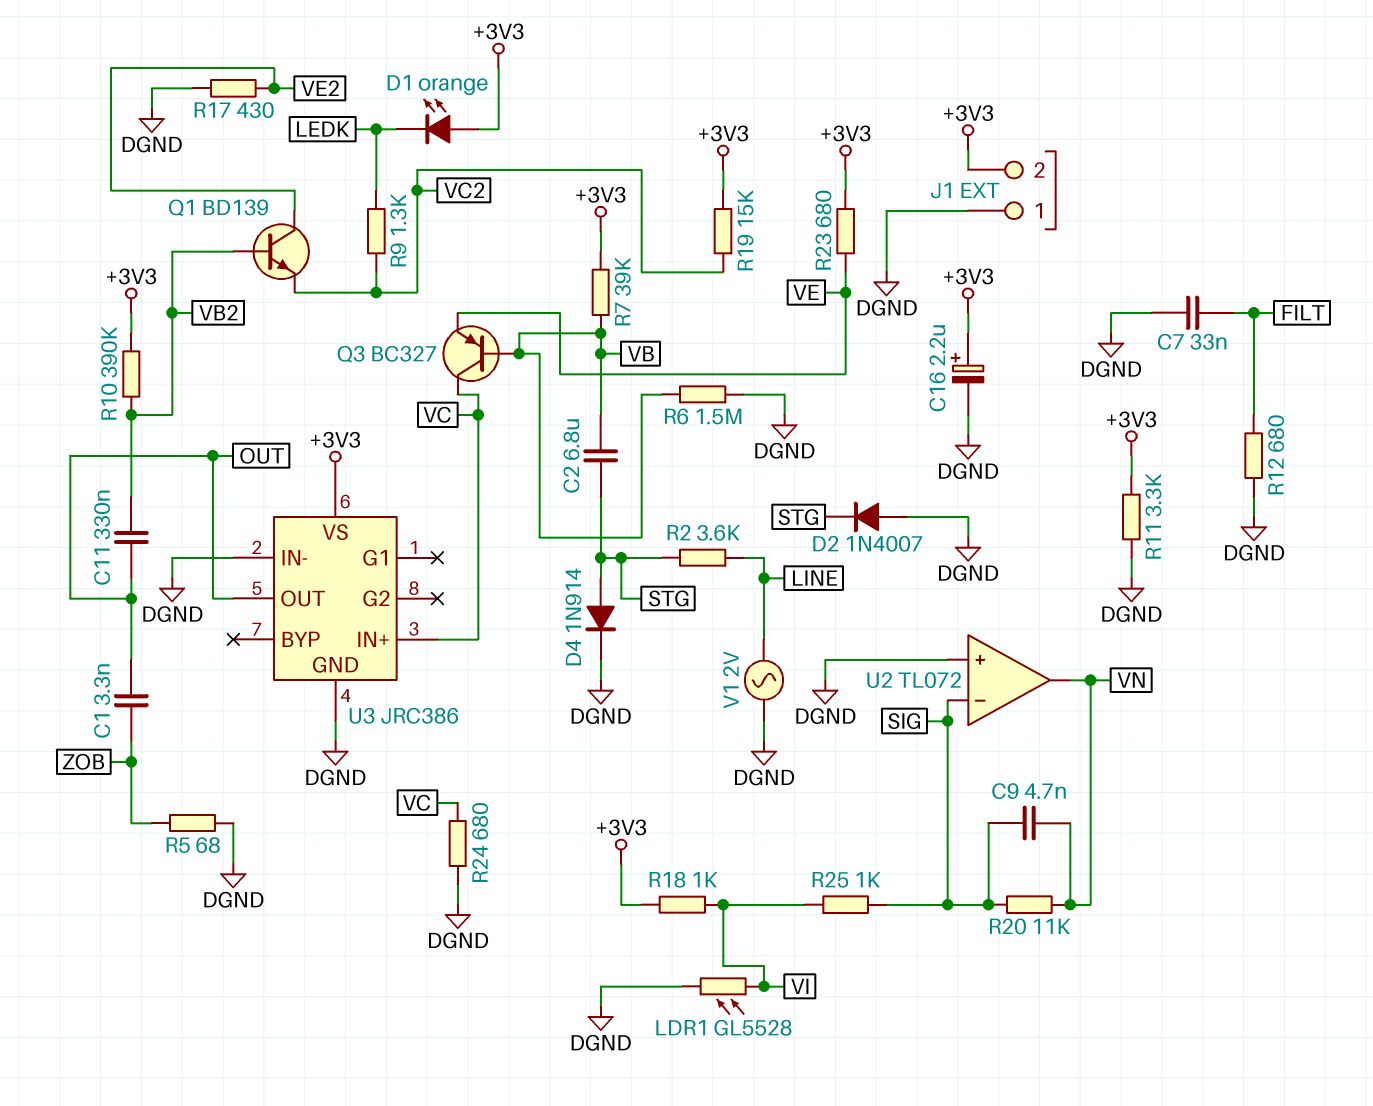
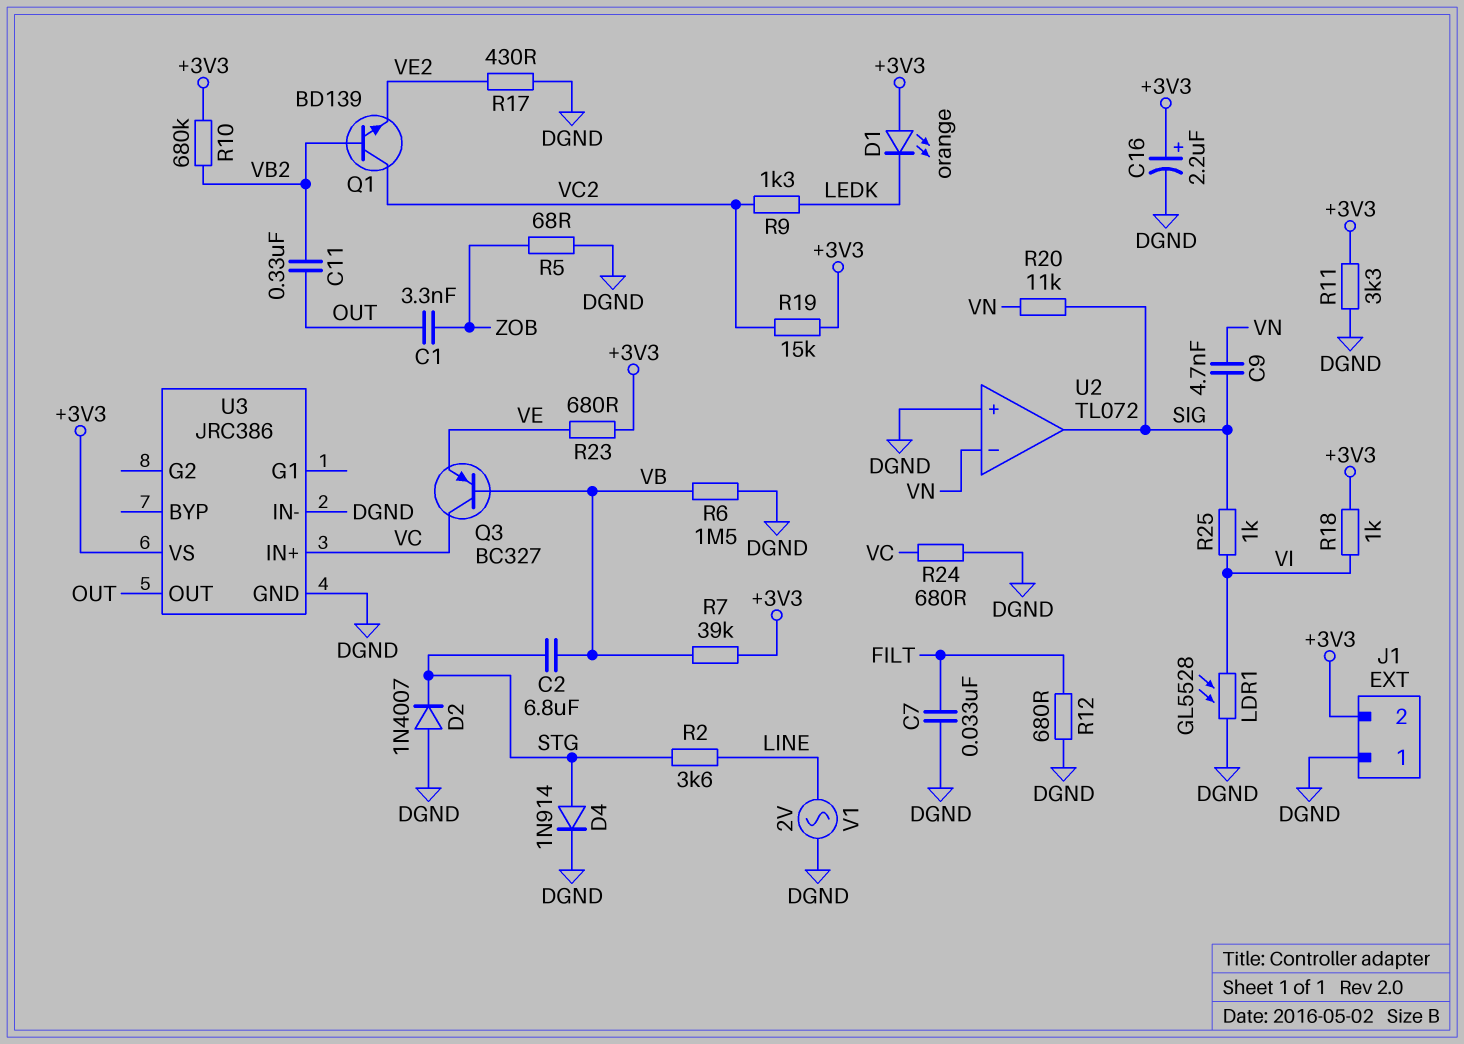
Q1: NPN BD139 (B VB2, C VE2, E VC2) -> NPN BD139 (B VB2, C VC2, E VE2)
R10: 390k (+3V3, VB2) -> 680k (+3V3, VB2)
U2 pin in-: SIG -> VN
U2 pin out: VN -> SIG

